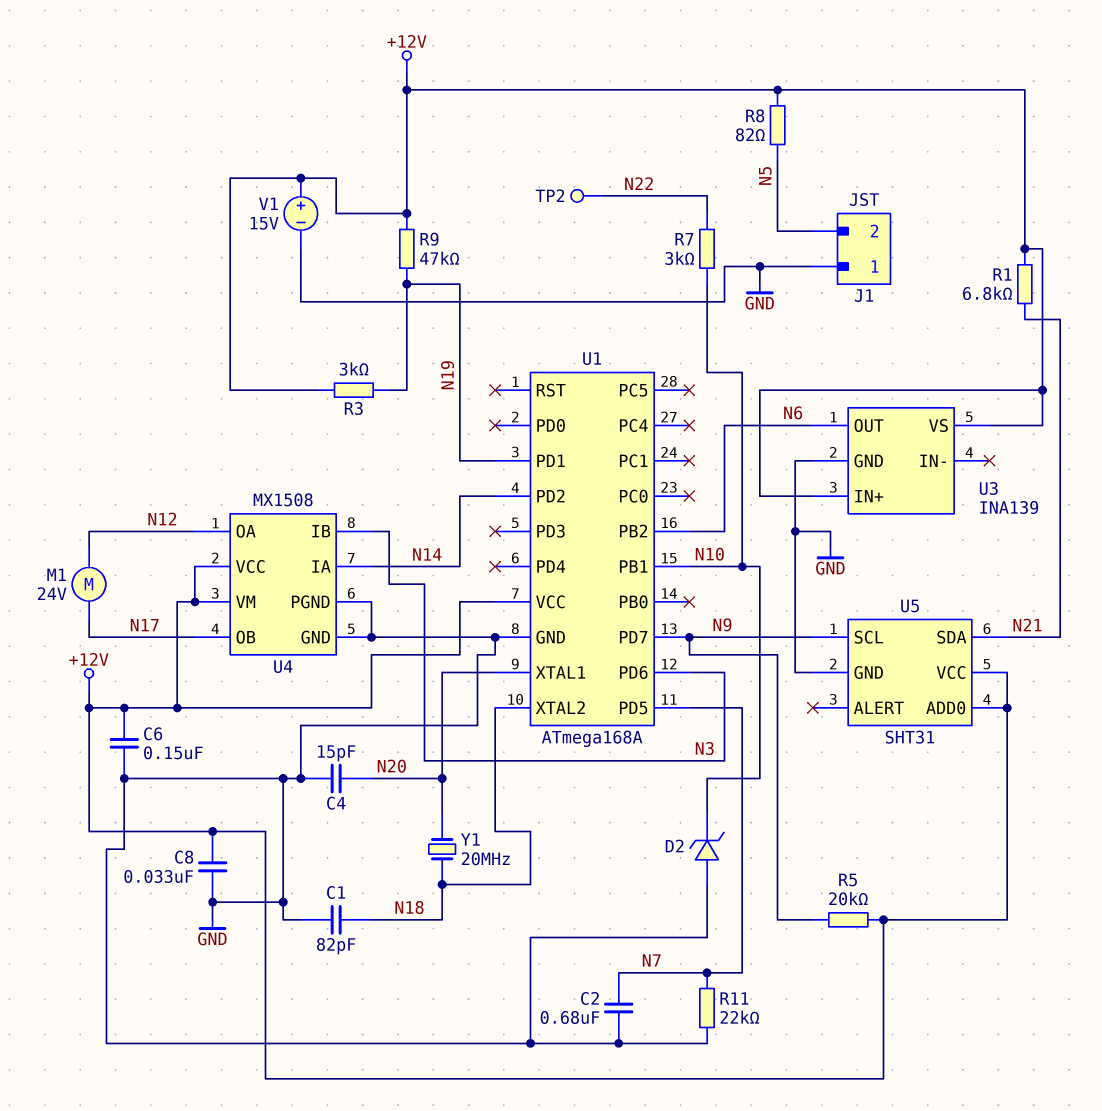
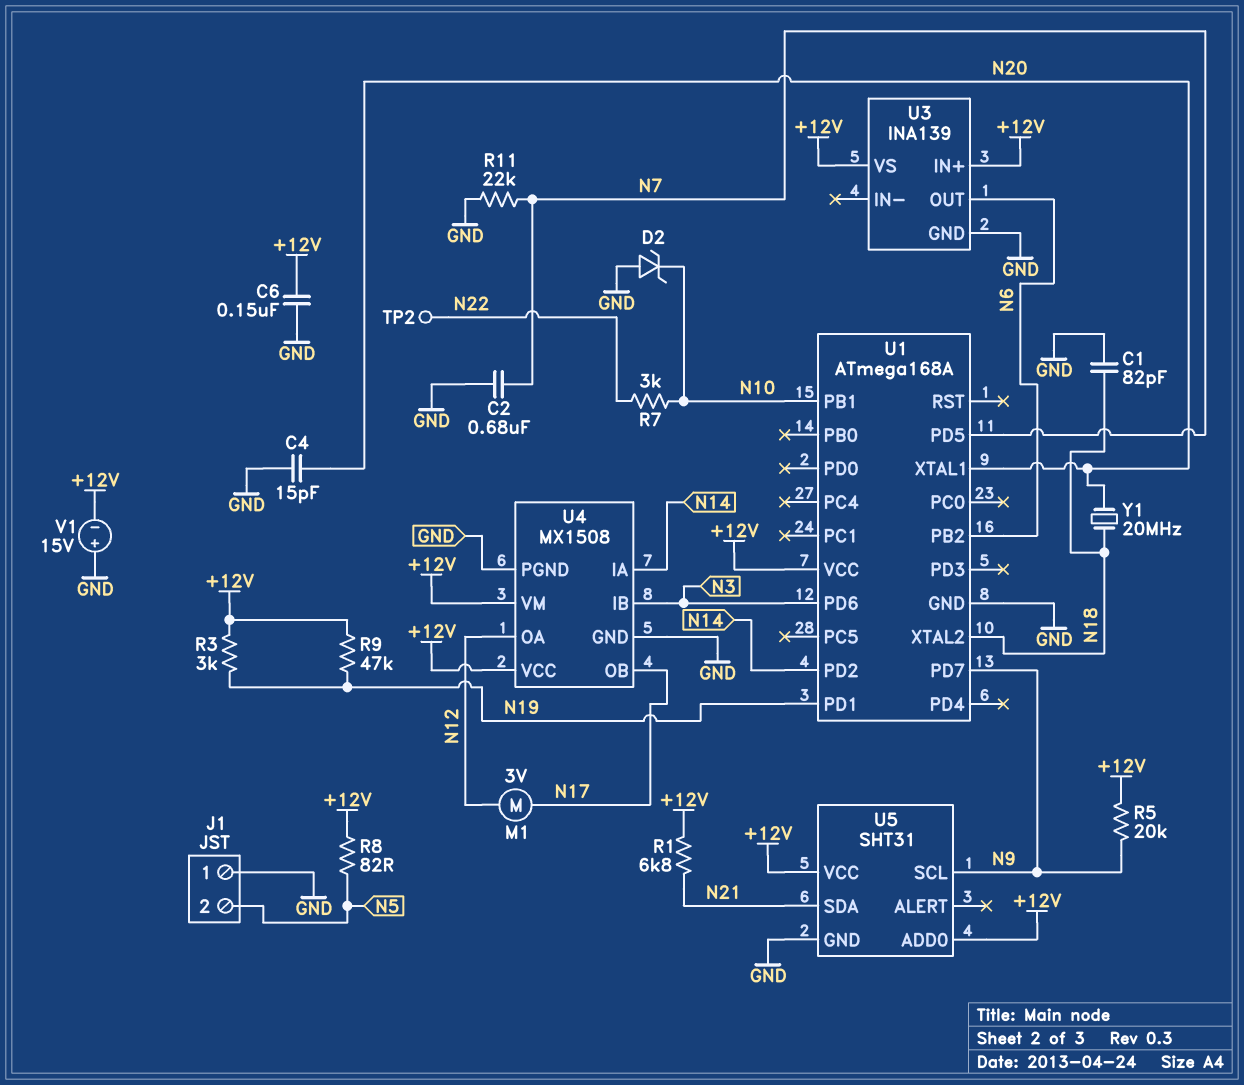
C8: 33nF (+12V, GND) -> none
M1: motor 24V (N12, N17) -> motor 3V (N12, N17)
V1: 15V (plus +12V, minus GND) -> 15V (plus GND, minus +12V)

